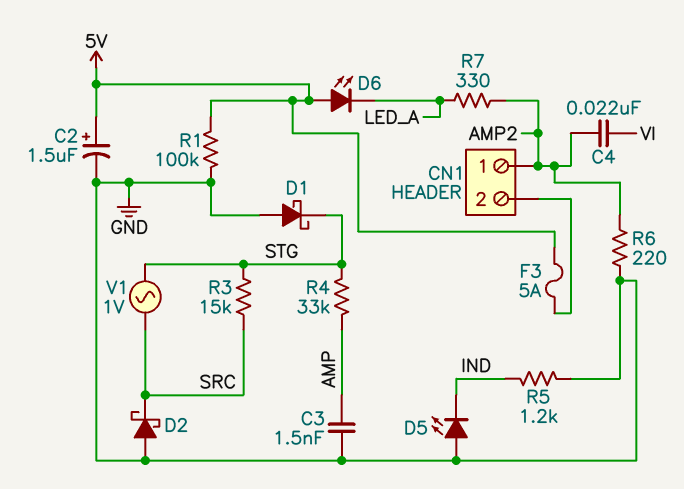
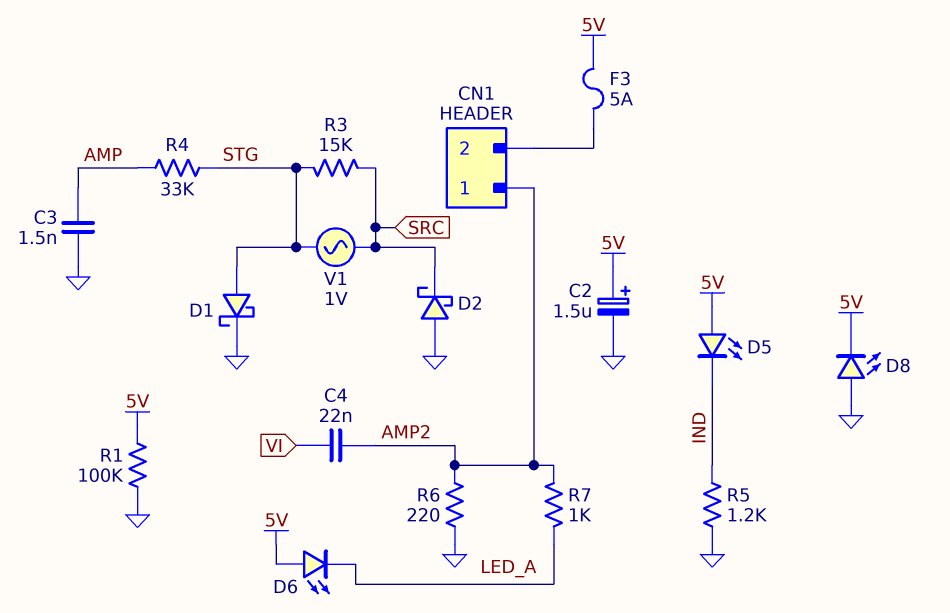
D1: schottky (A GND, K STG) -> schottky (A STG, K GND)
D5: LED (A GND, K IND) -> LED (A 5V, K IND)
D8: none -> LED (A GND, K 5V)
R7: 330 (AMP2, LED_A) -> 1k (AMP2, LED_A)

